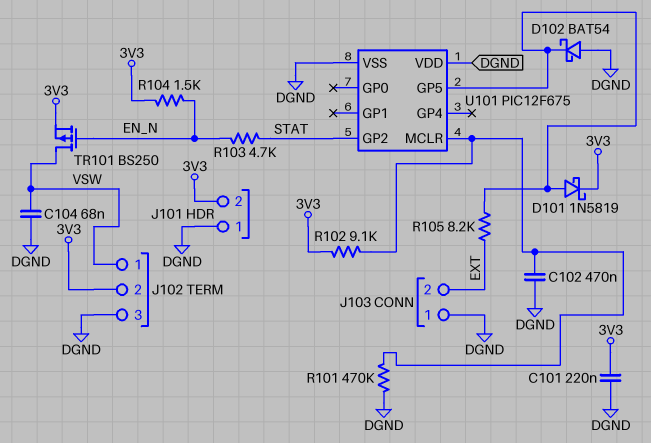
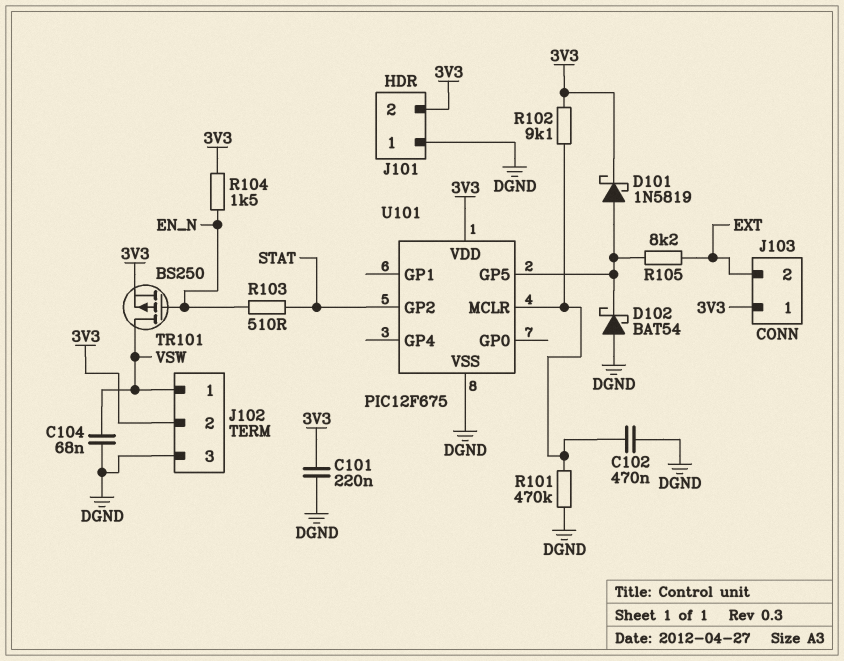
J103 pin 1: DGND -> 3V3
R103: 4.7k (EN_N, STAT) -> 510 (EN_N, STAT)
U101 pin VDD: DGND -> 3V3

